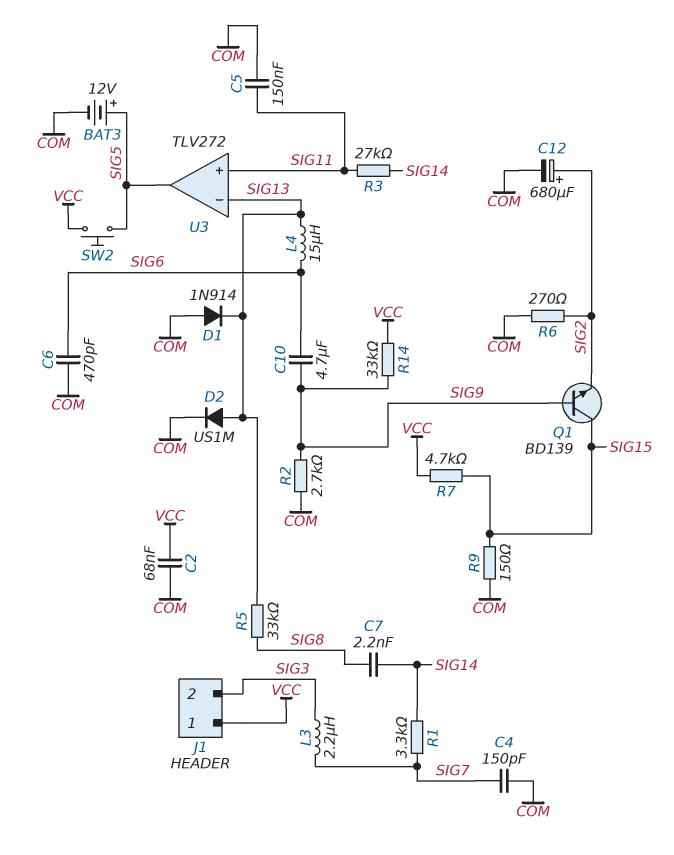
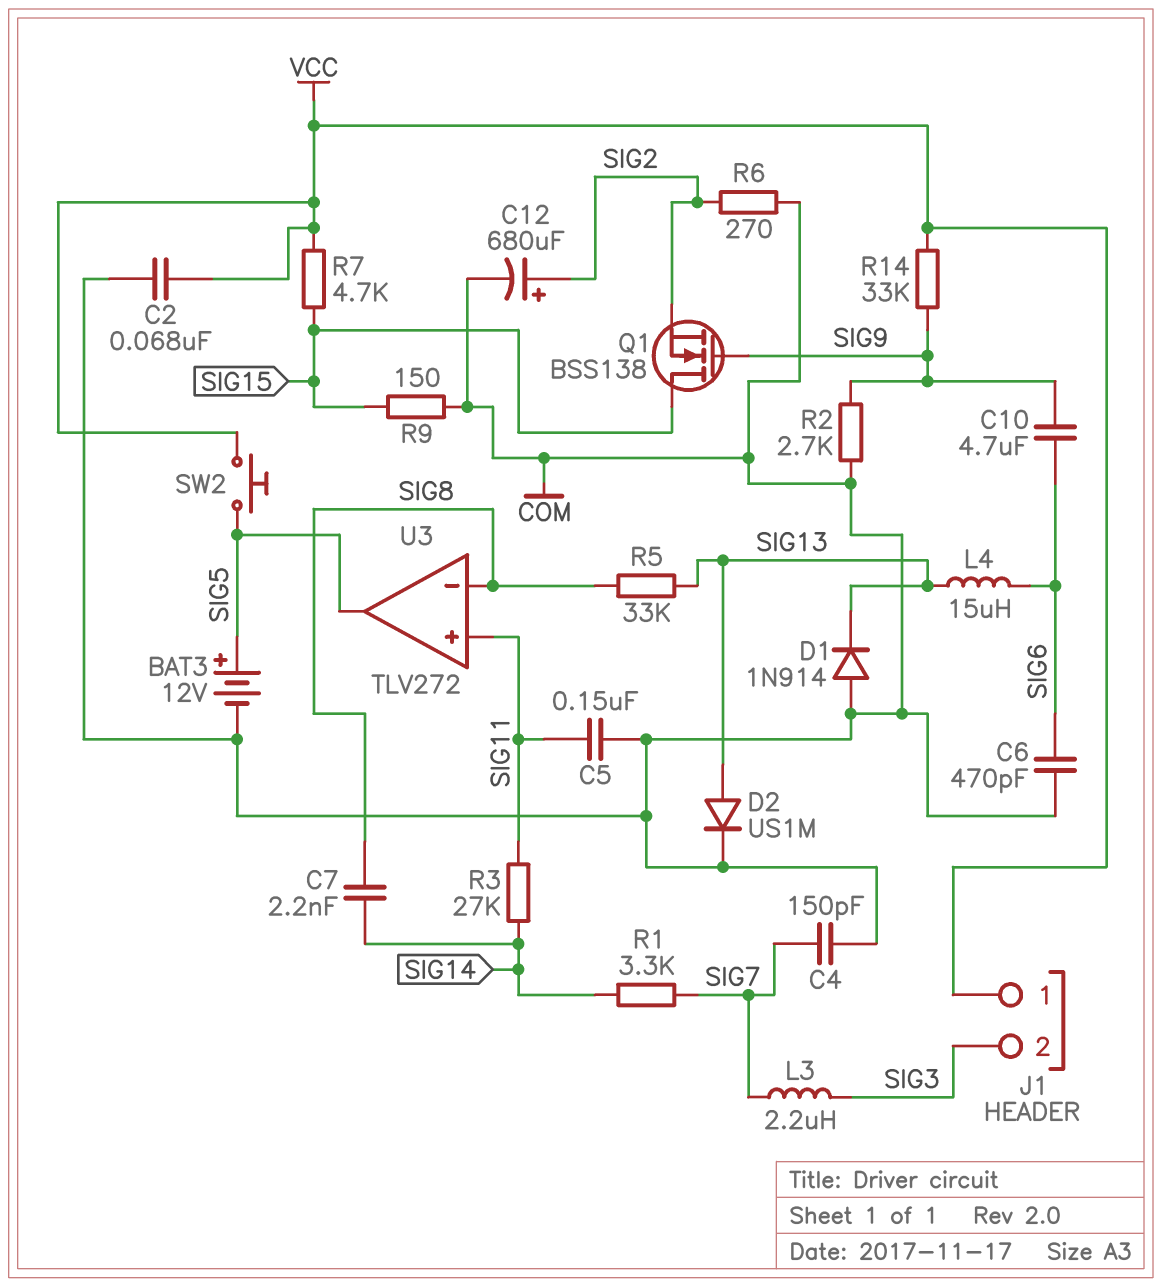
Q1: NPN BD139 (B SIG9, C SIG15, E SIG2) -> NMOS BSS138 (G SIG9, D SIG15, S SIG2)
U3 pin in-: SIG13 -> SIG8

